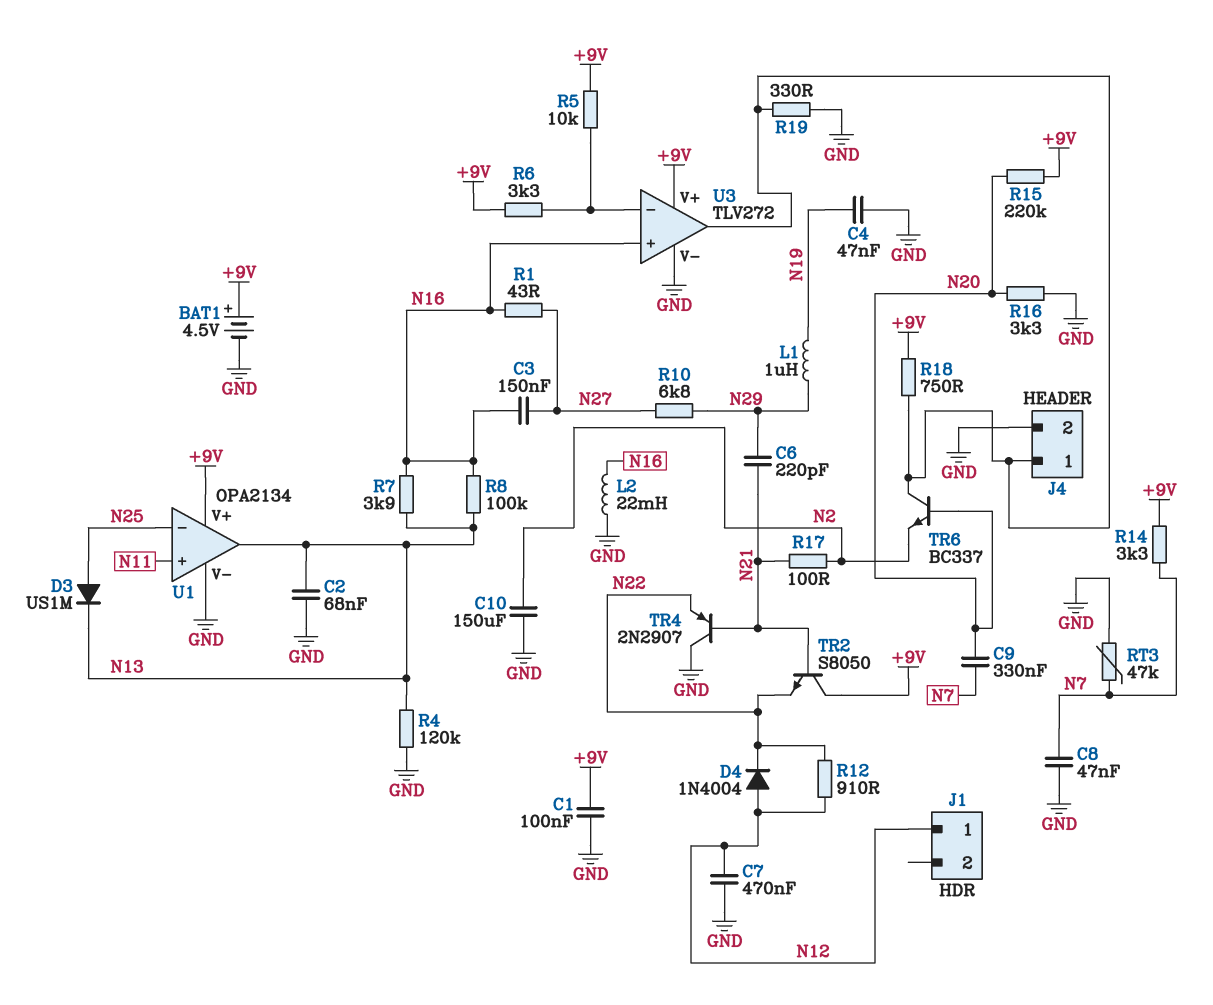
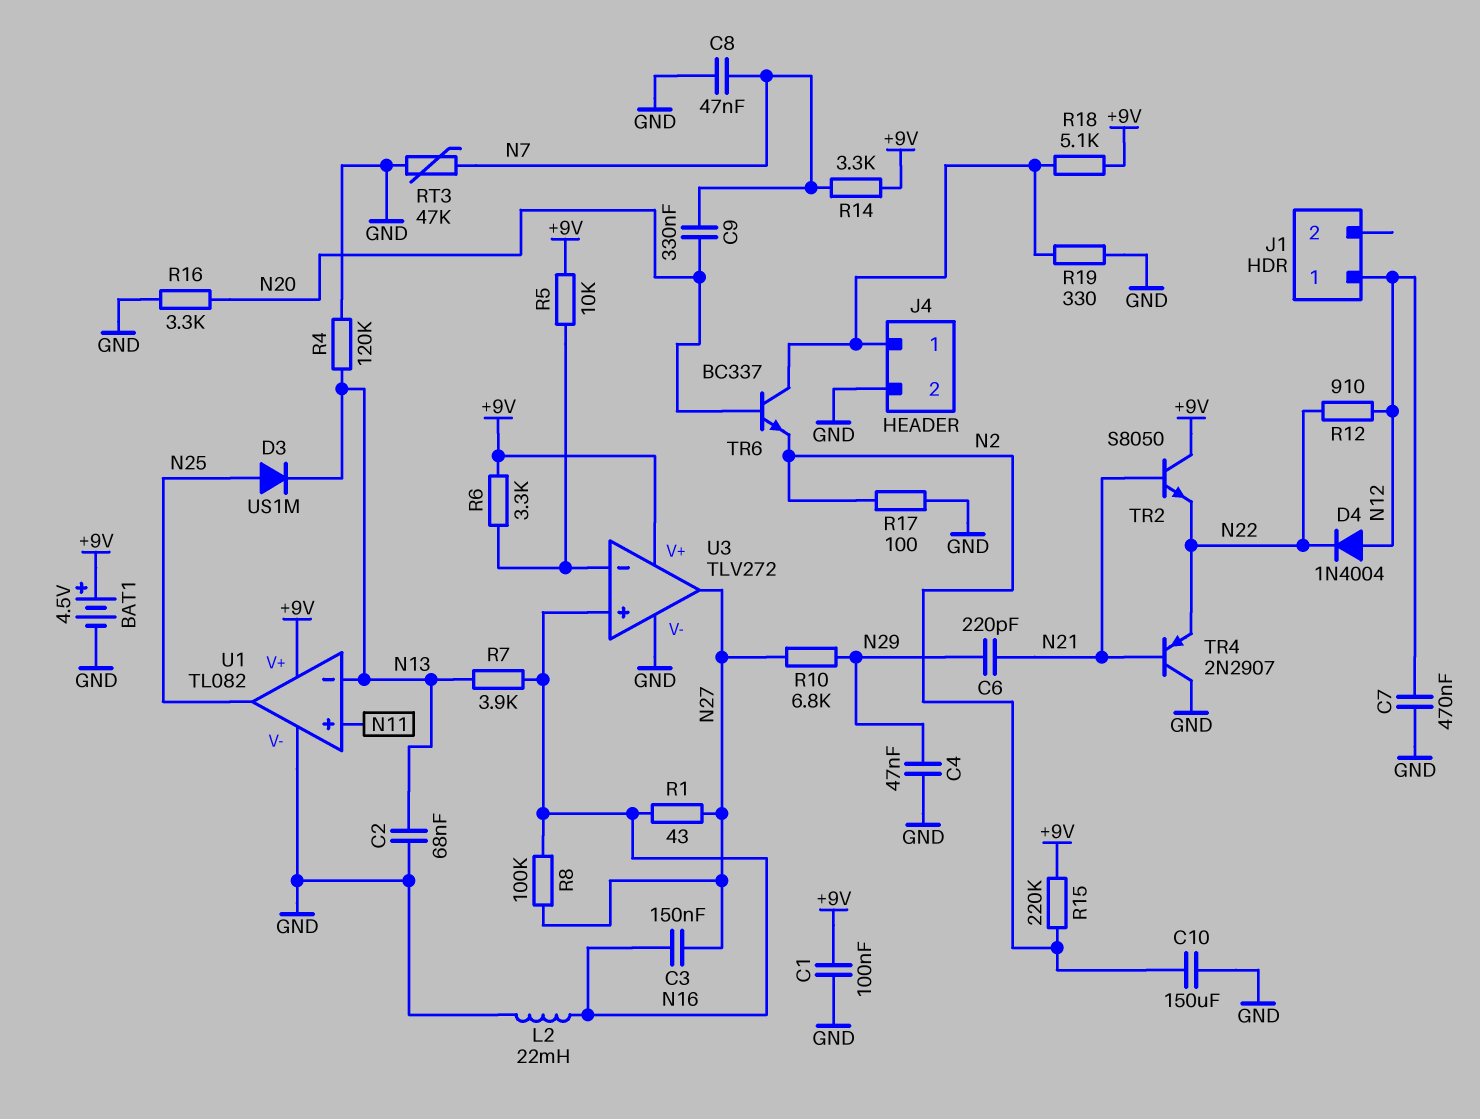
C4: 47nF (GND, N19) -> 47nF (GND, N29)
L1: 1uH (N19, N29) -> none
R8: 100k (N13, N16) -> 100k (N16, N27)
R15: 220k (+9V, N20) -> 220k (+9V, N2)
R17: 100 (N2, N21) -> 100 (GND, N2)
R18: 750 (+9V, J4/1) -> 5.1k (+9V, J4/1)
U1: OPA2134 -> TL082
U1 pin in-: N25 -> N13
U1 pin out: N13 -> N25
U3 pin out: J4/1 -> N27

